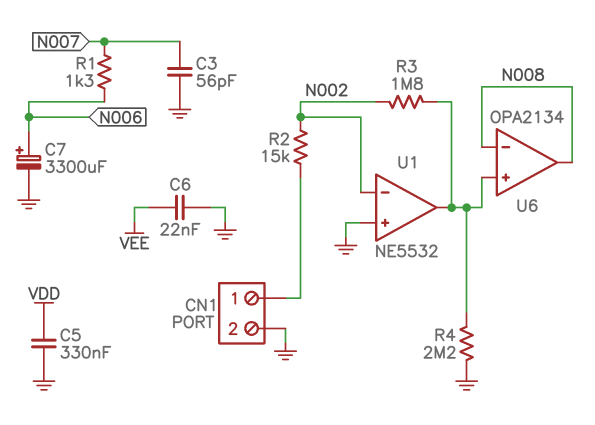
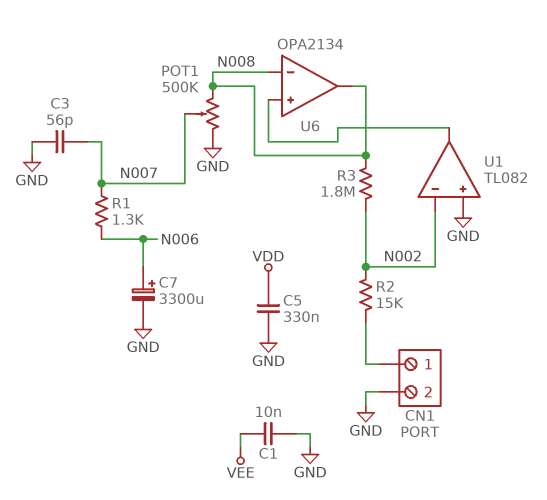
C1: none -> 10nF (GND, VEE)
C6: 22nF (GND, VEE) -> none
POT1: none -> 500k (GND, N008, wiper N007)
R3: 1.8M (N002, U1/out) -> 1.8M (N002, N008)
R4: 2.2M (GND, U1/out) -> none
U1: NE5532 -> TL082

